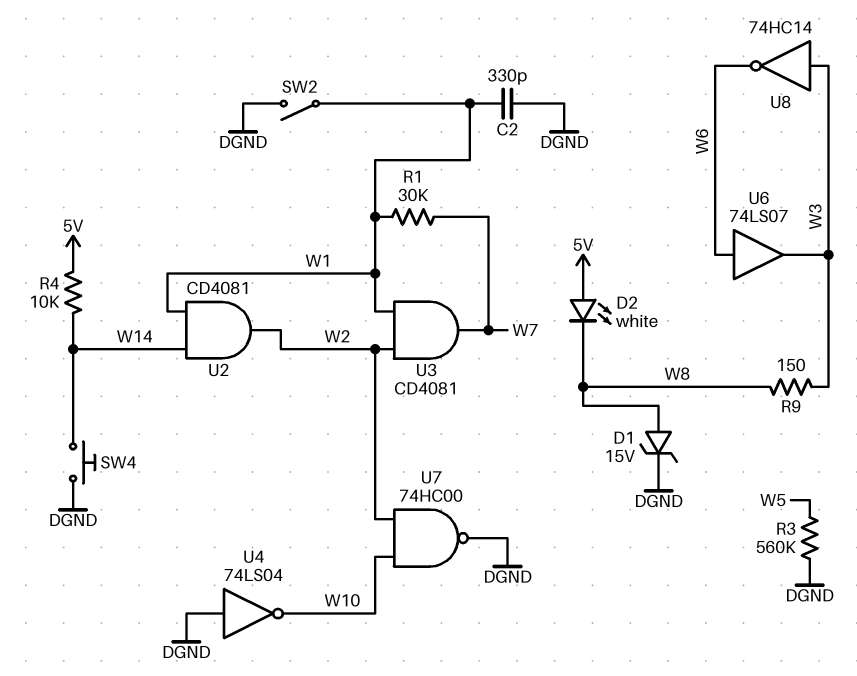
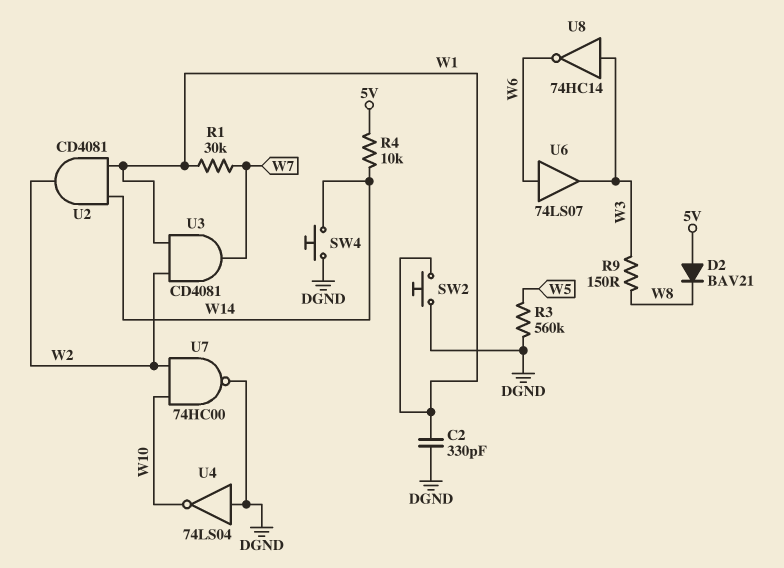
D1: zener 15V (A W8, K DGND) -> none
D2: LED white (A 5V, K W8) -> diode BAV21 (A 5V, K W8)
SW2: switch (DGND, W1) -> button (DGND, W1)

